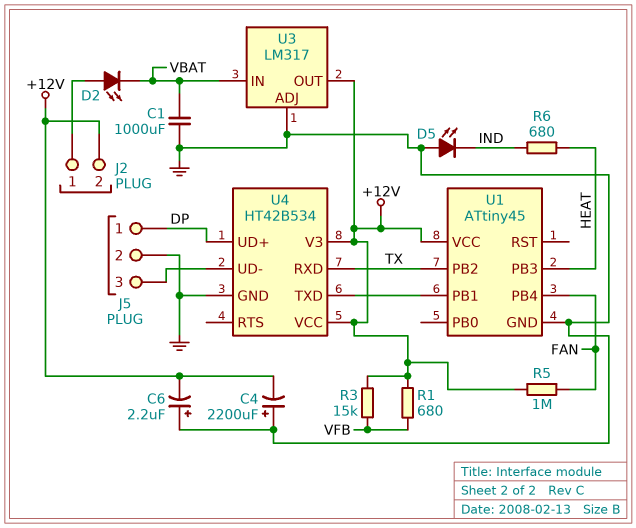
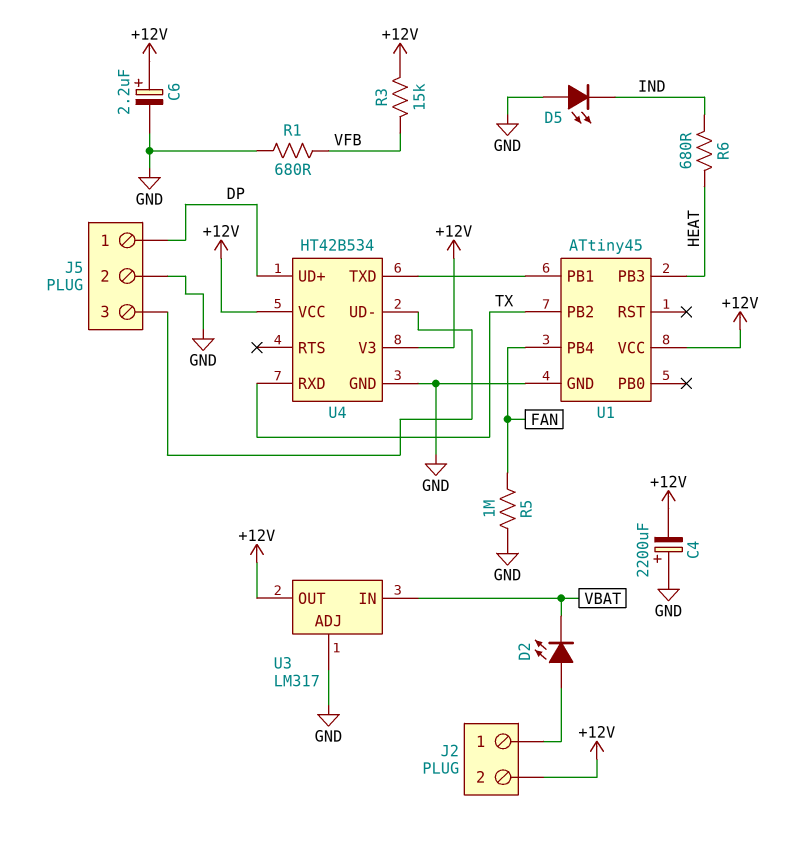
C1: 1000uF (GND, VBAT) -> none
C6: 2.2uF (plus GND, minus +12V) -> 2.2uF (plus +12V, minus GND)
R1: 680 (+12V, VFB) -> 680 (GND, VFB)
R5: 1M (+12V, FAN) -> 1M (FAN, GND)

